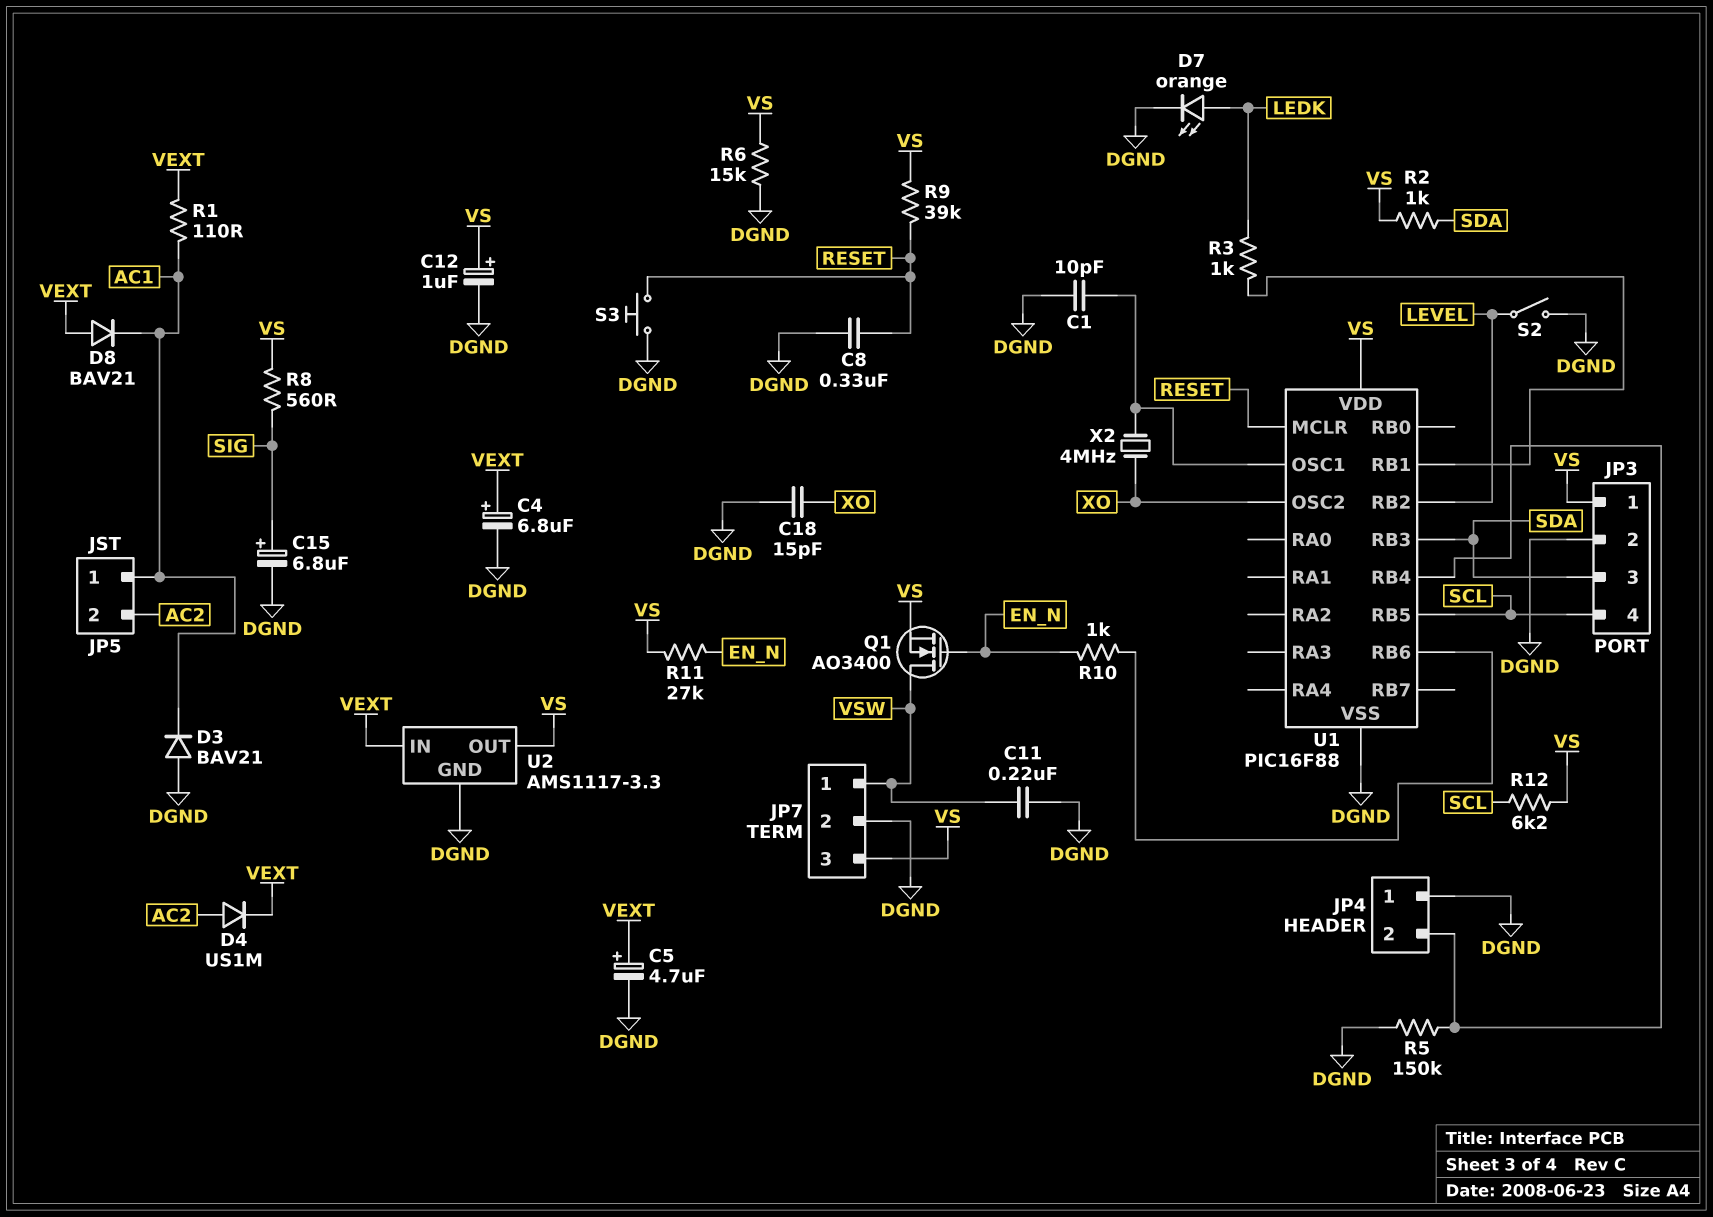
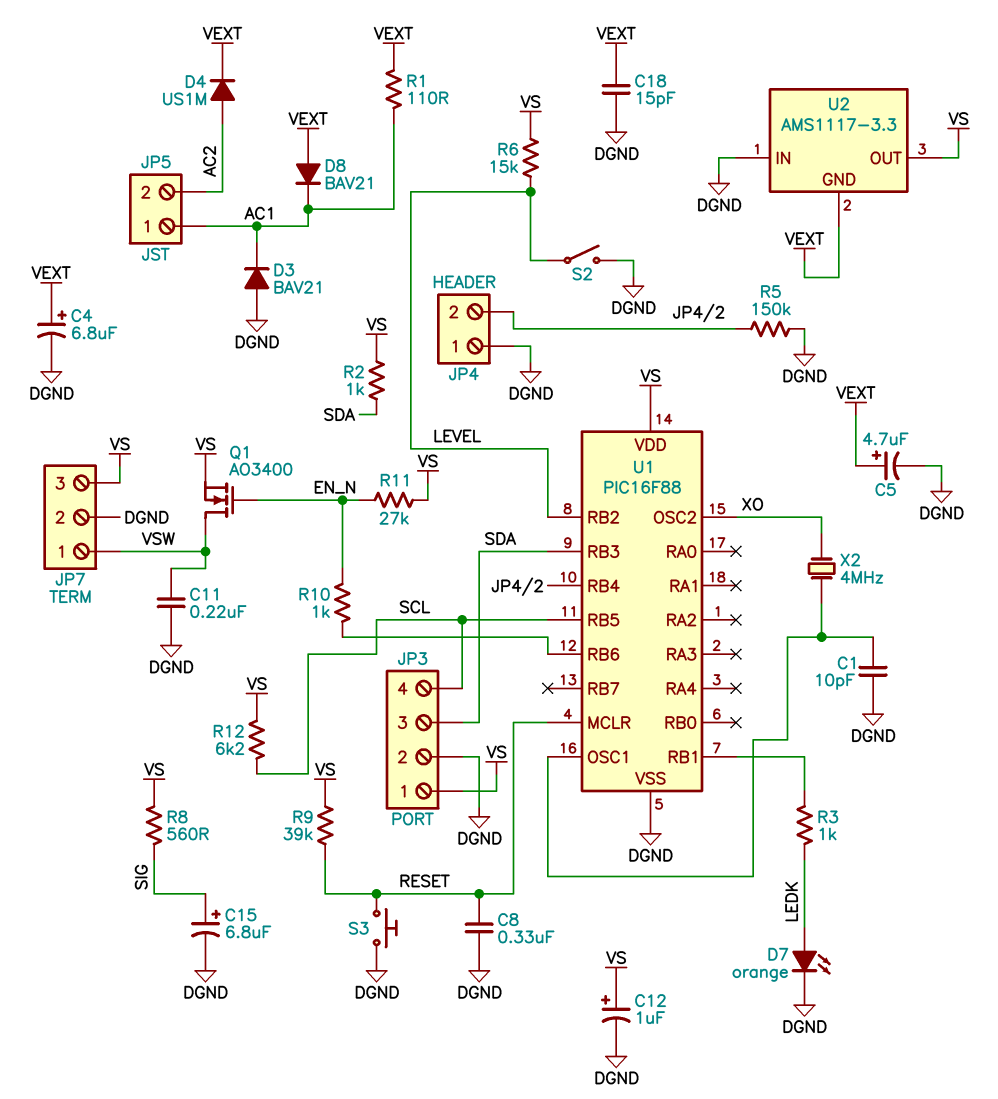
C18: 15pF (DGND, XO) -> 15pF (DGND, VEXT)
R6: 15k (DGND, VS) -> 15k (LEVEL, VS)
U2 pin GND: DGND -> VEXT
U2 pin IN: VEXT -> DGND

